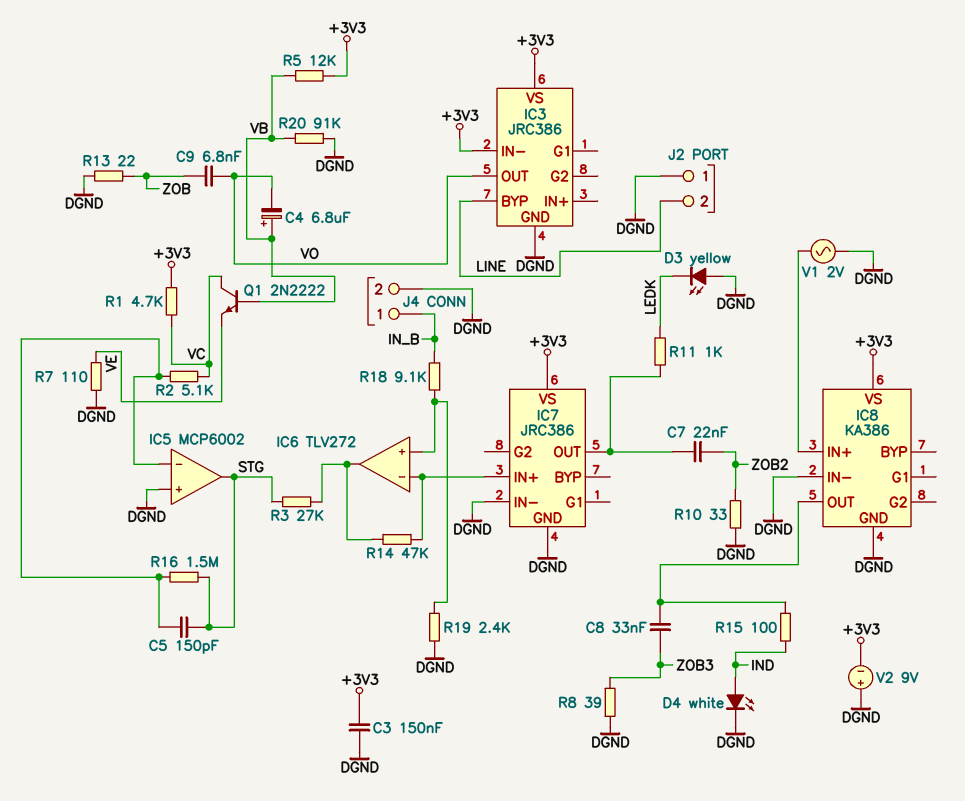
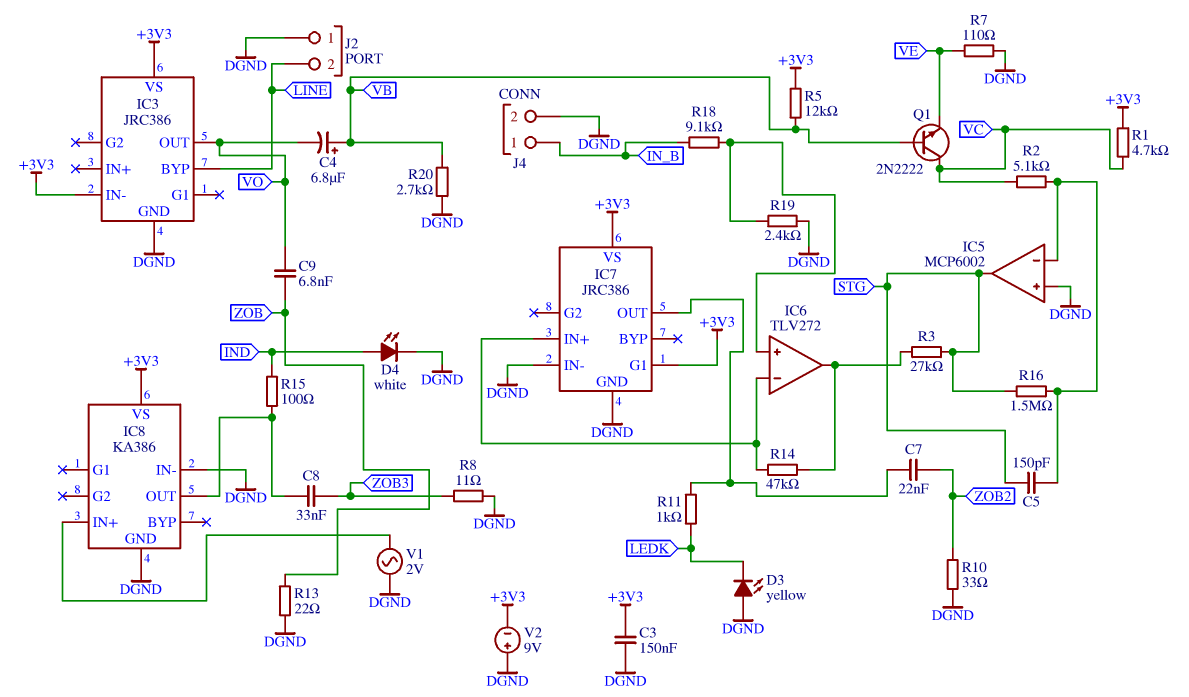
IC7 pin G1: none -> +3V3
R8: 39 (DGND, ZOB3) -> 11 (DGND, ZOB3)
R20: 91k (DGND, VB) -> 2.7k (DGND, VB)

